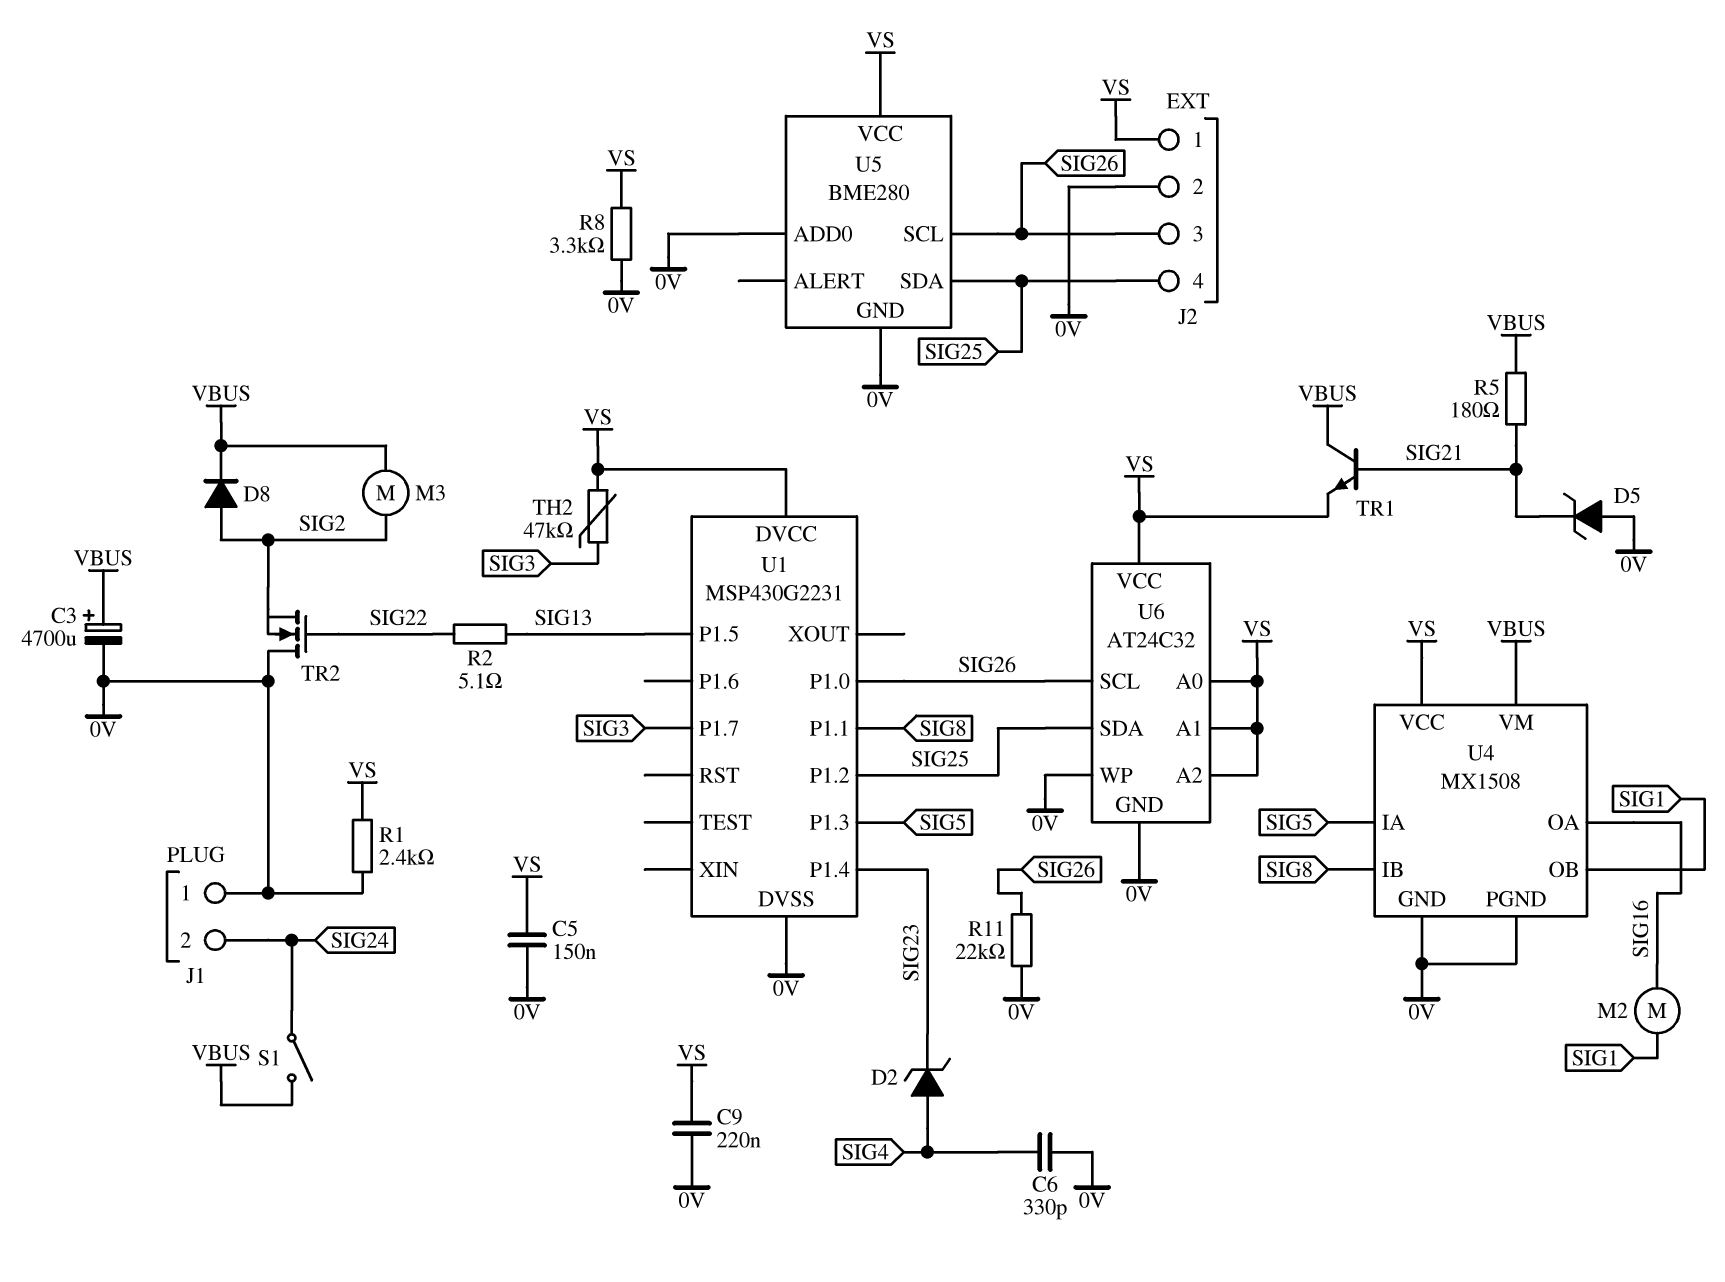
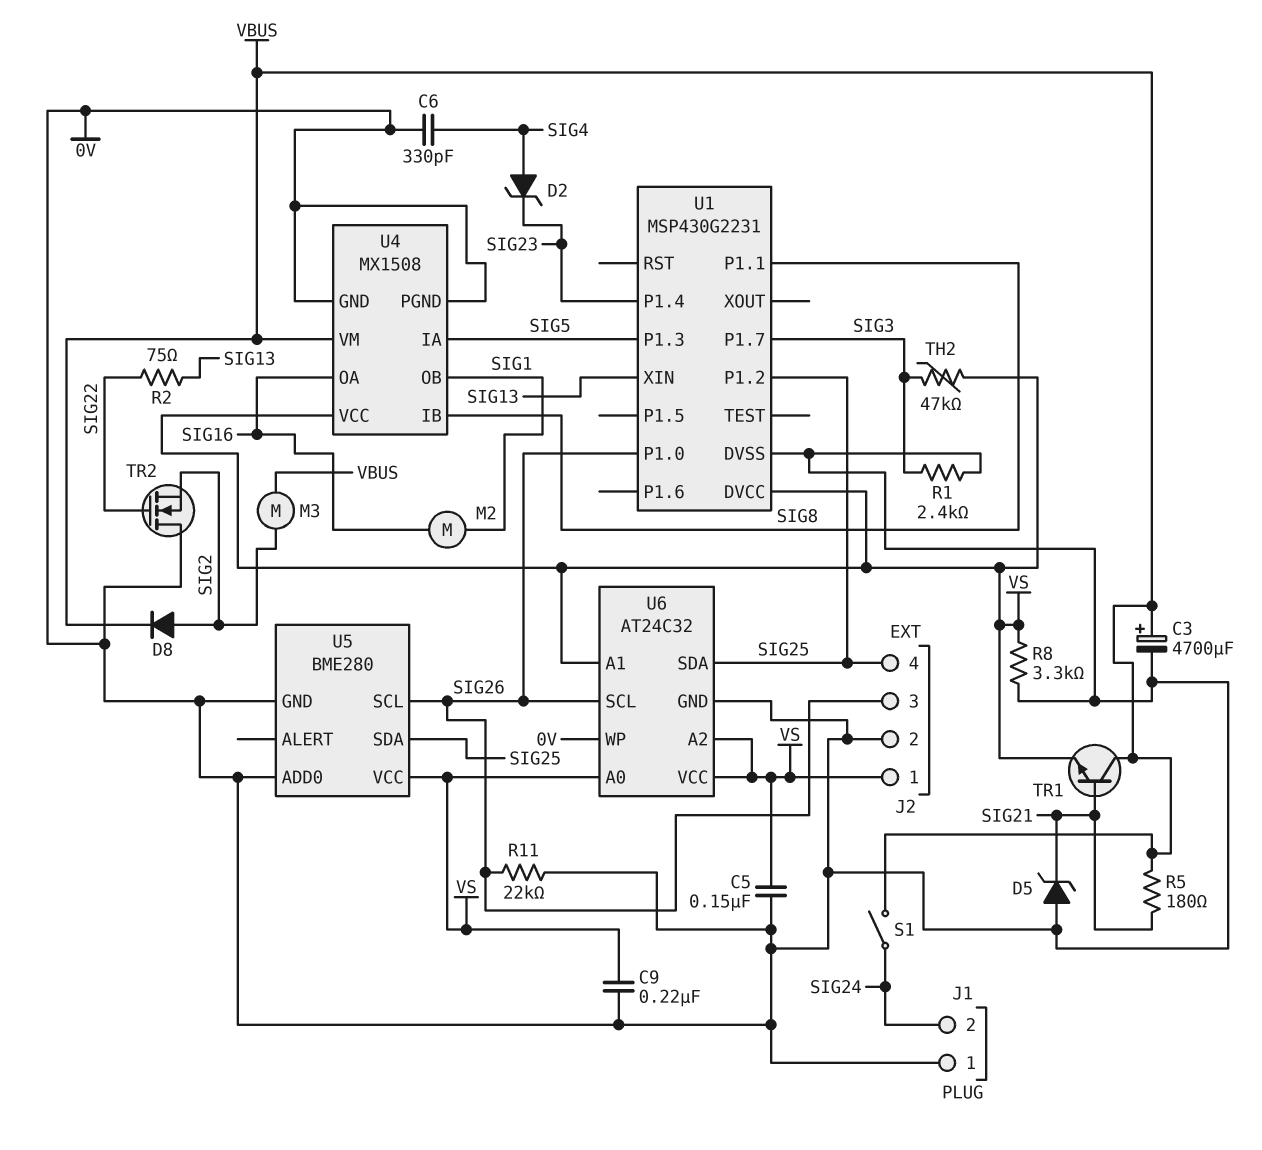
R1: 2.4k (0V, VS) -> 2.4k (0V, SIG3)
R2: 5.1 (SIG13, SIG22) -> 75 (SIG13, SIG22)
U1 pin P1.5: SIG13 -> none
U1 pin XIN: none -> SIG13

